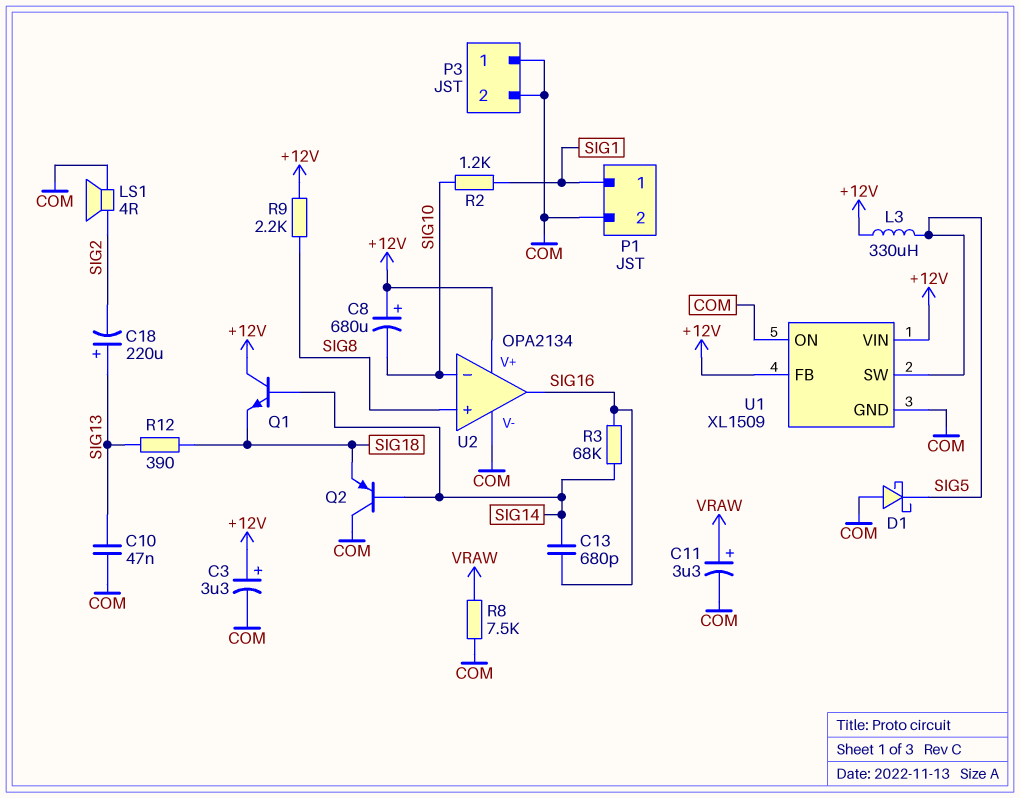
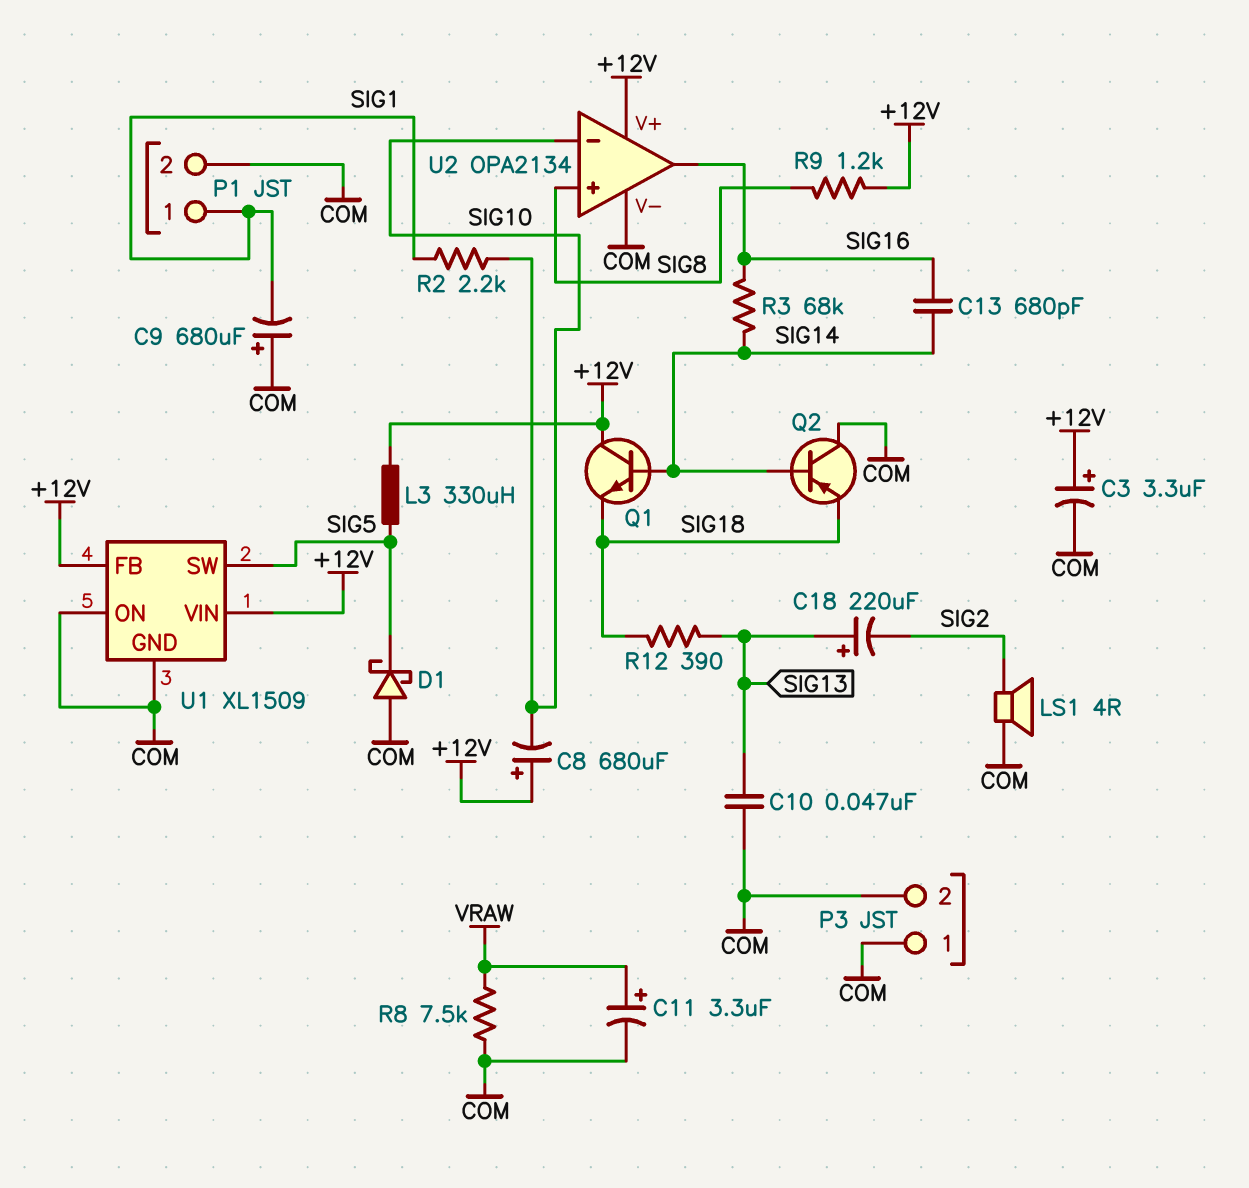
C9: none -> 680uF (plus COM, minus SIG1)
R2: 1.2k (SIG1, SIG10) -> 2.2k (SIG1, SIG10)
R9: 2.2k (+12V, SIG8) -> 1.2k (+12V, SIG8)

